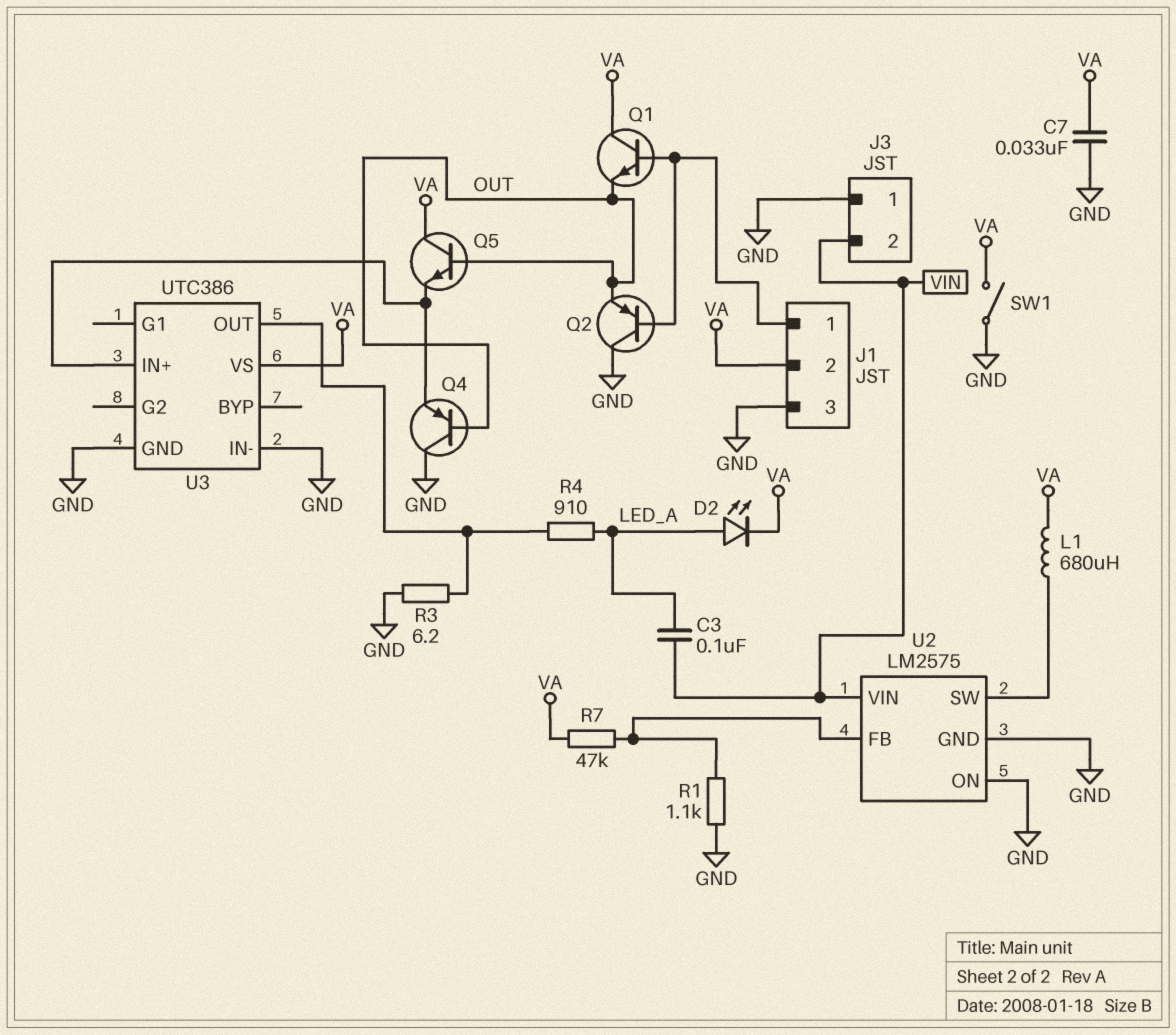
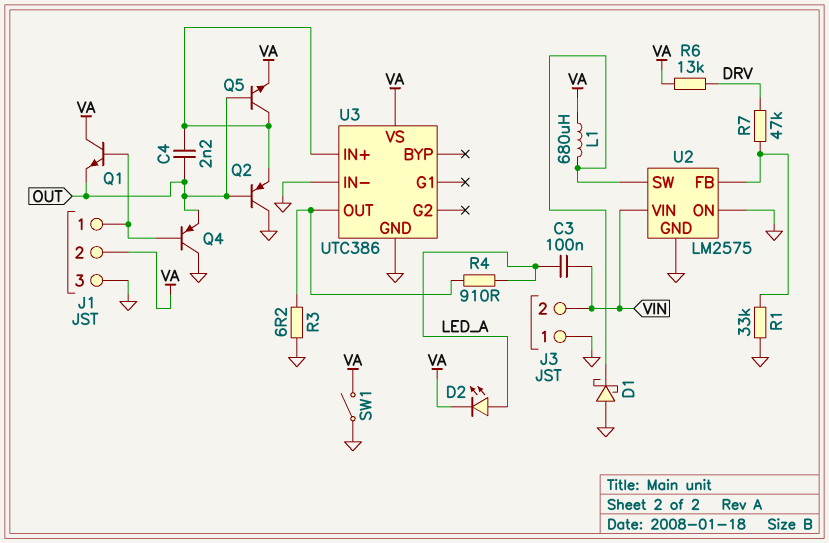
C4: none -> 2.2nF (OUT, U3/IN+)
C7: 33nF (GND, VA) -> none
D1: none -> schottky (A GND, K U2/SW)
Q2: PNP (B J1/1, C GND, E OUT) -> PNP (B OUT, C GND, E U3/IN+)
Q4: PNP (B OUT, C GND, E U3/IN+) -> PNP (B J1/1, C GND, E OUT)
Q5: NPN (B OUT, C VA, E U3/IN+) -> NPN (B OUT, C U3/IN+, E VA)
R1: 1.1k (GND, U2/FB) -> 33k (GND, U2/FB)
R6: none -> 13k (DRV, VA)
R7: 47k (U2/FB, VA) -> 47k (DRV, U2/FB)

